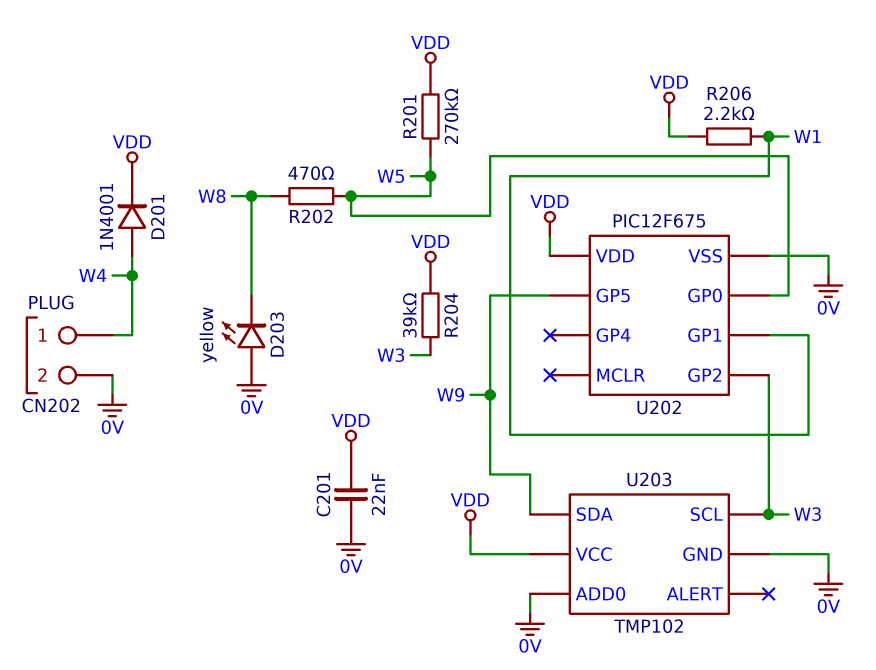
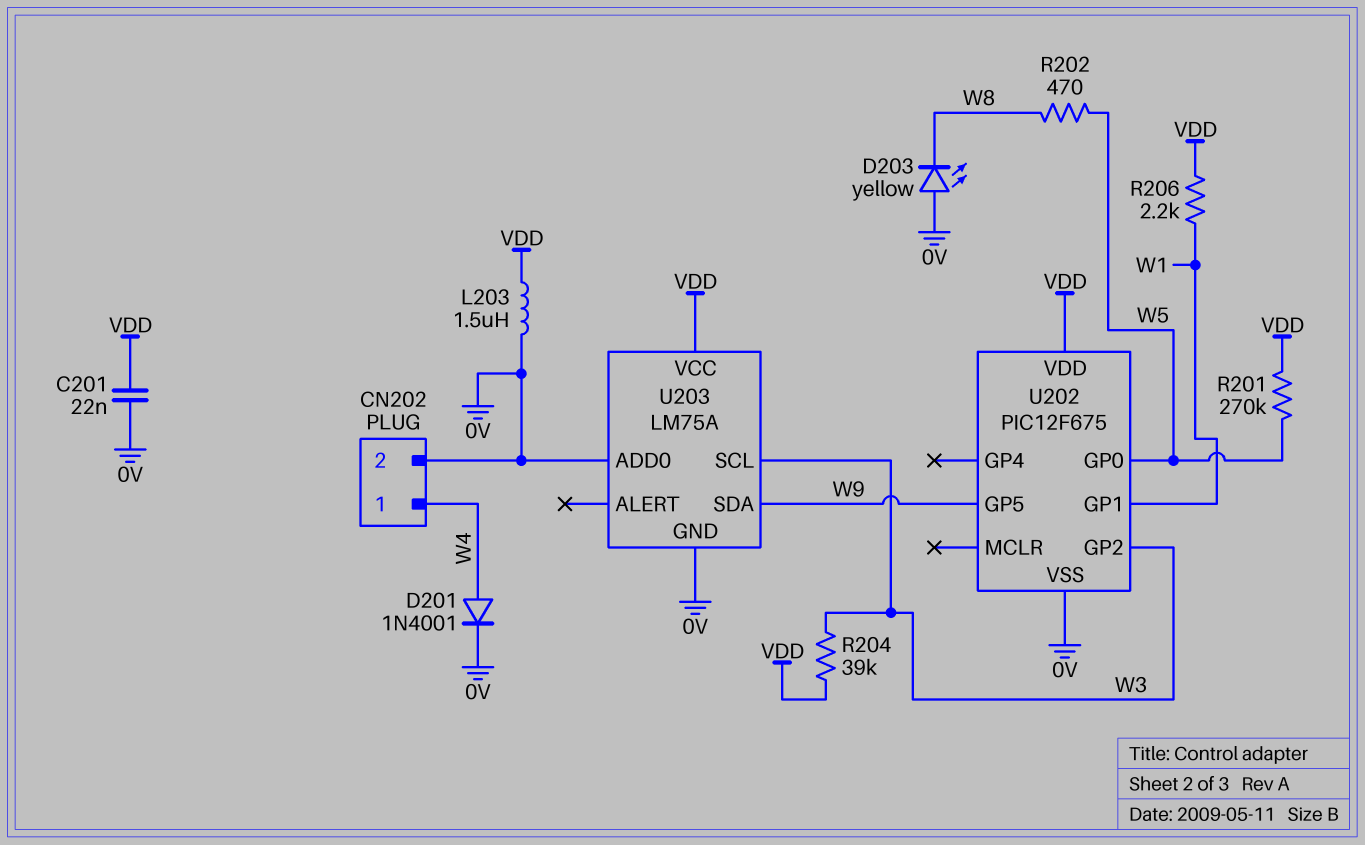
D201: diode 1N4001 (A W4, K VDD) -> diode 1N4001 (A W4, K 0V)
L203: none -> 1.5uH (0V, VDD)
U203: TMP102 -> LM75A

